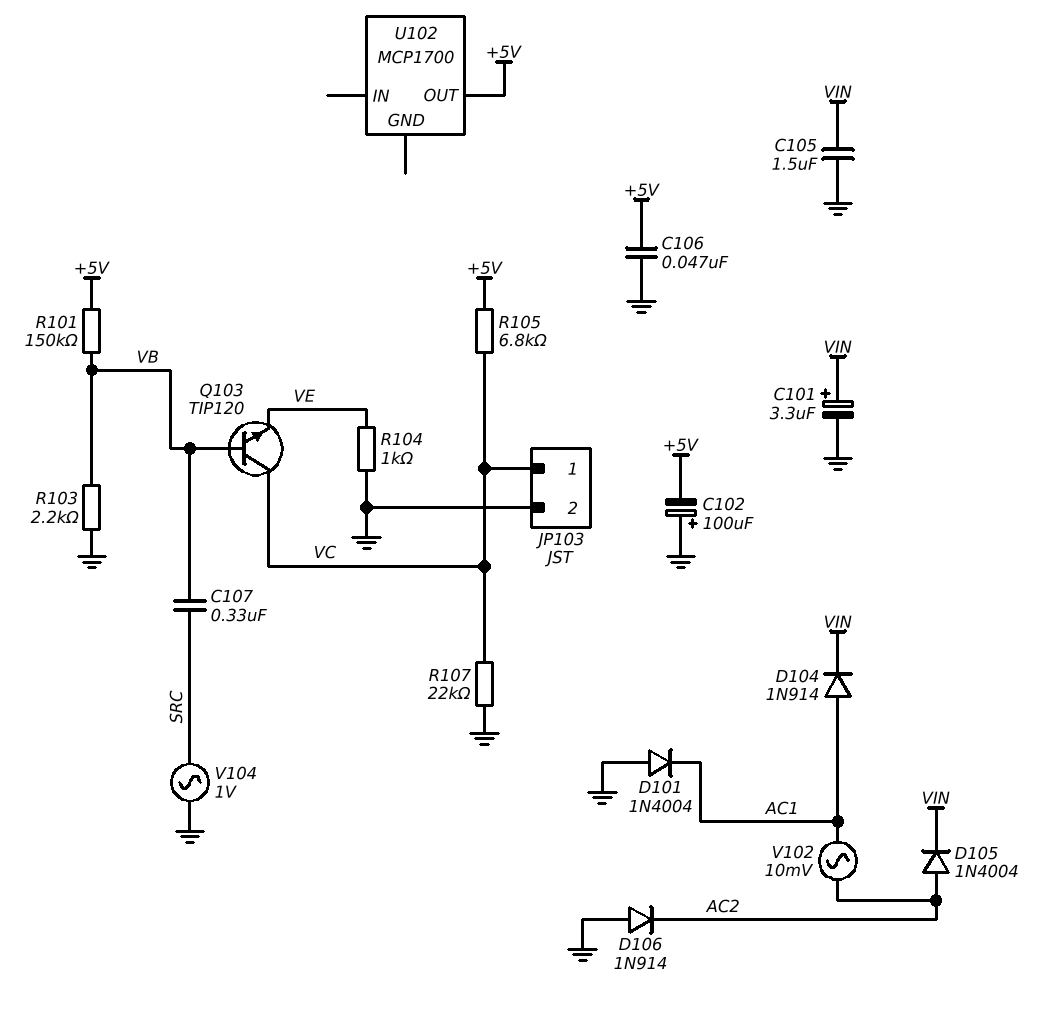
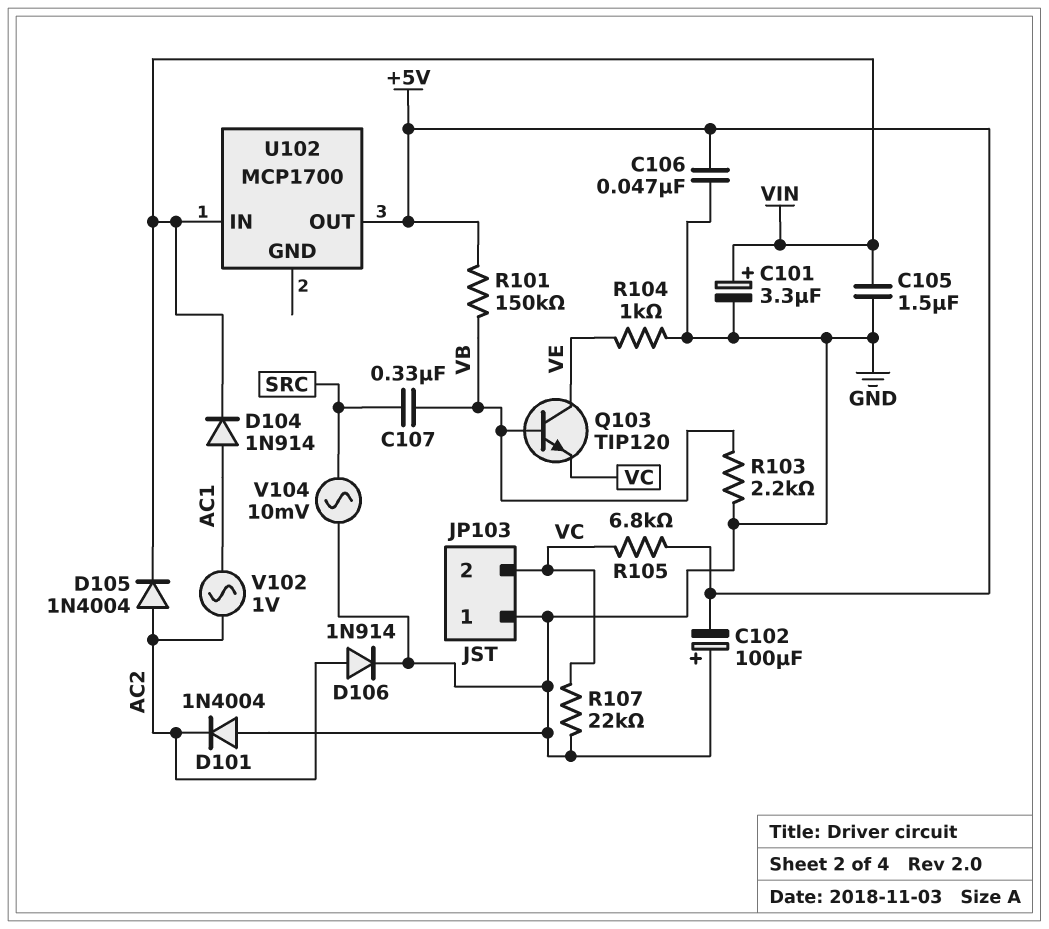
D101: diode 1N4004 (A GND, K AC1) -> diode 1N4004 (A GND, K AC2)
D106: diode 1N914 (A GND, K AC2) -> diode 1N914 (A AC2, K GND)
JP103 pin 1: VC -> GND
JP103 pin 2: GND -> VC
Q103: NPN TIP120 (B VB, C VC, E VE) -> NPN TIP120 (B VB, C VE, E VC)
U102 pin IN: none -> VIN
V102: AC 10mV (AC1, AC2) -> AC 1V (AC1, AC2)
V104: AC 1V (GND, SRC) -> AC 10mV (GND, SRC)

